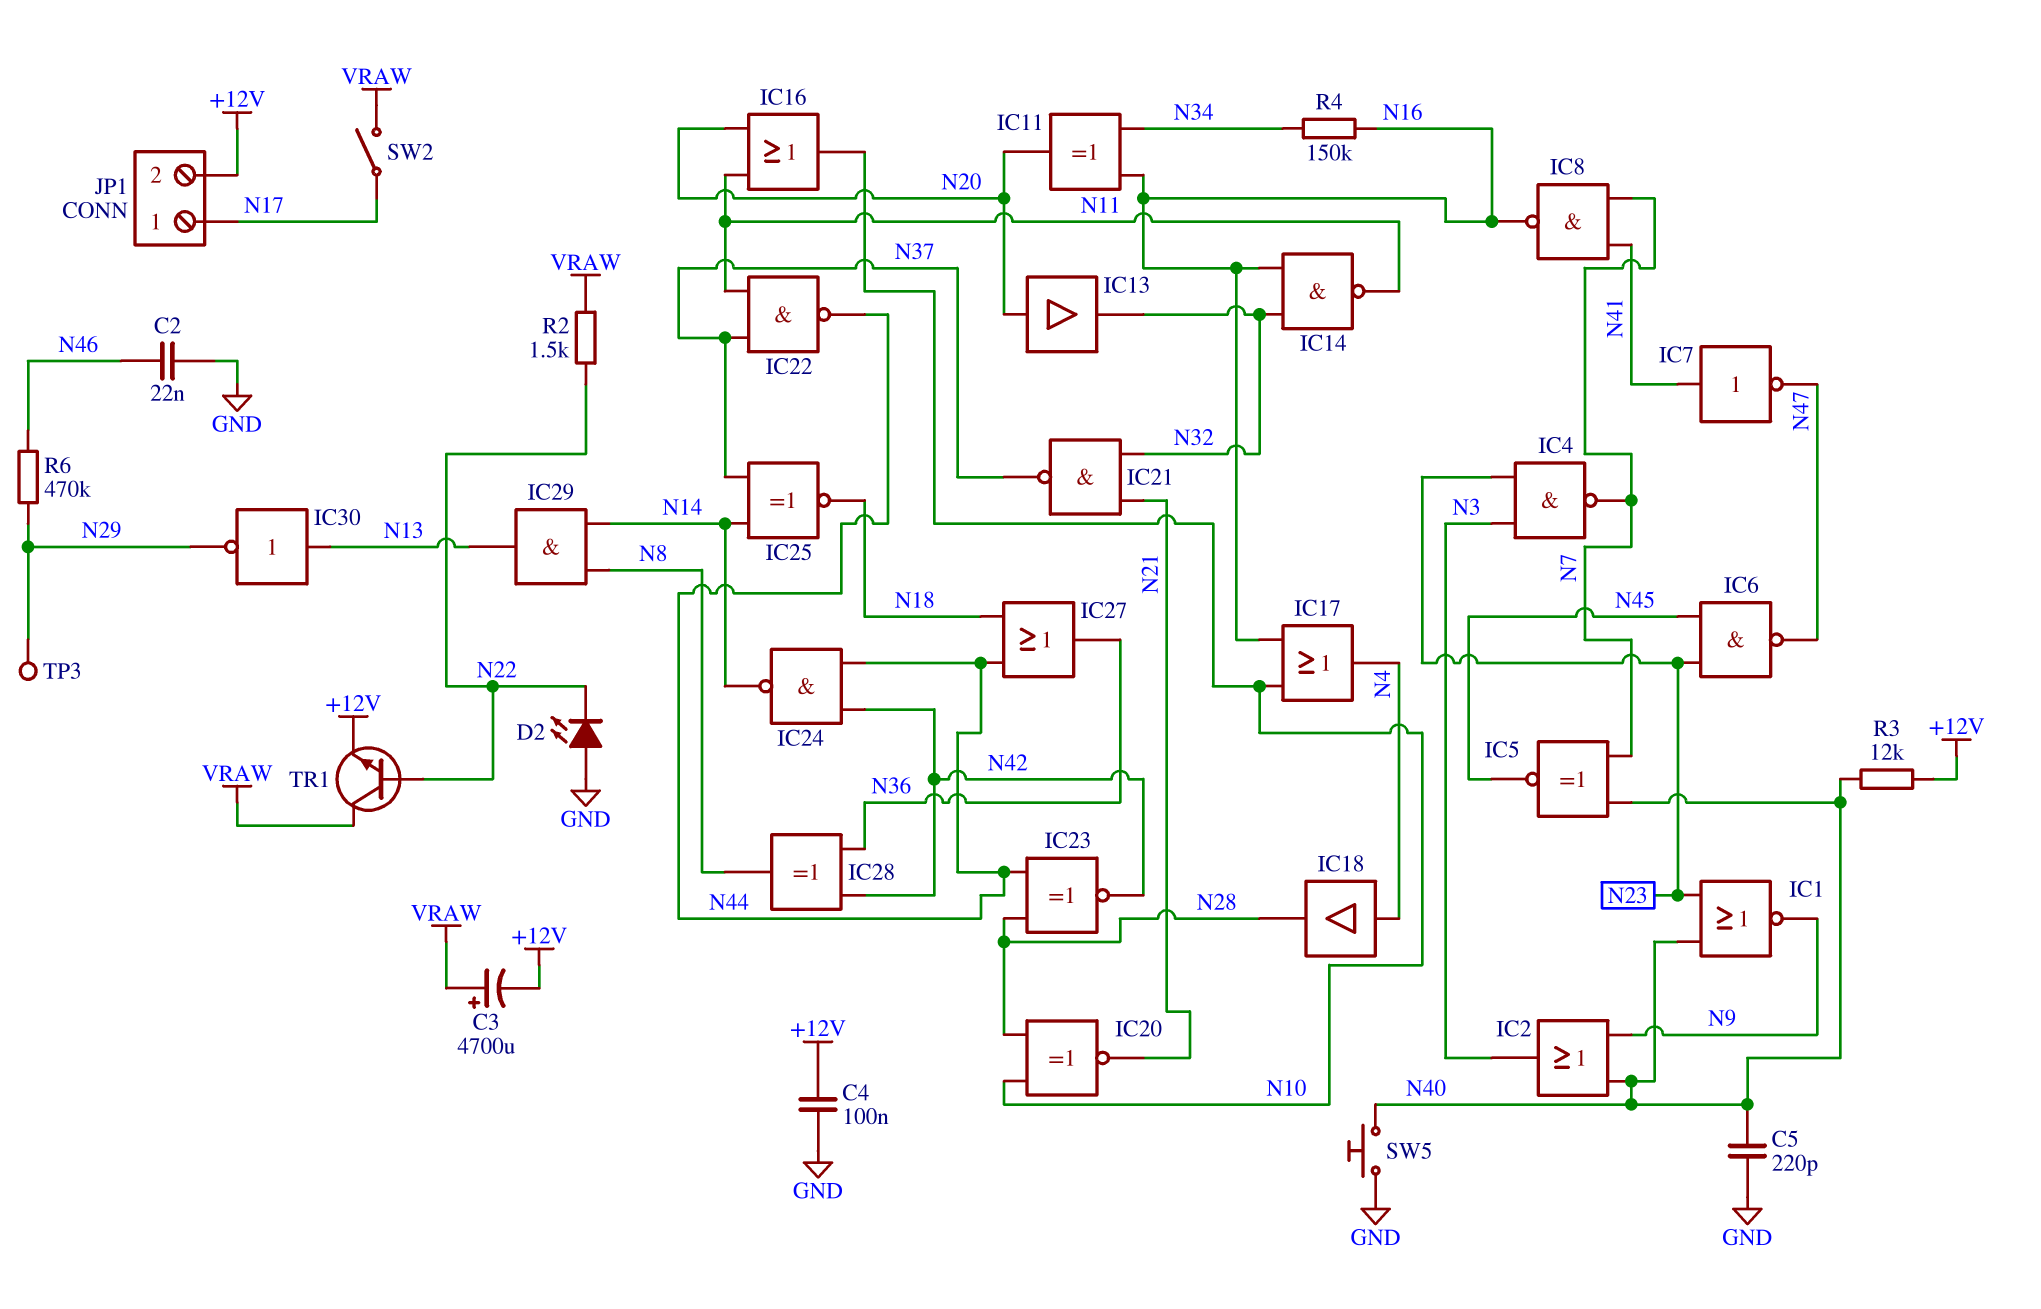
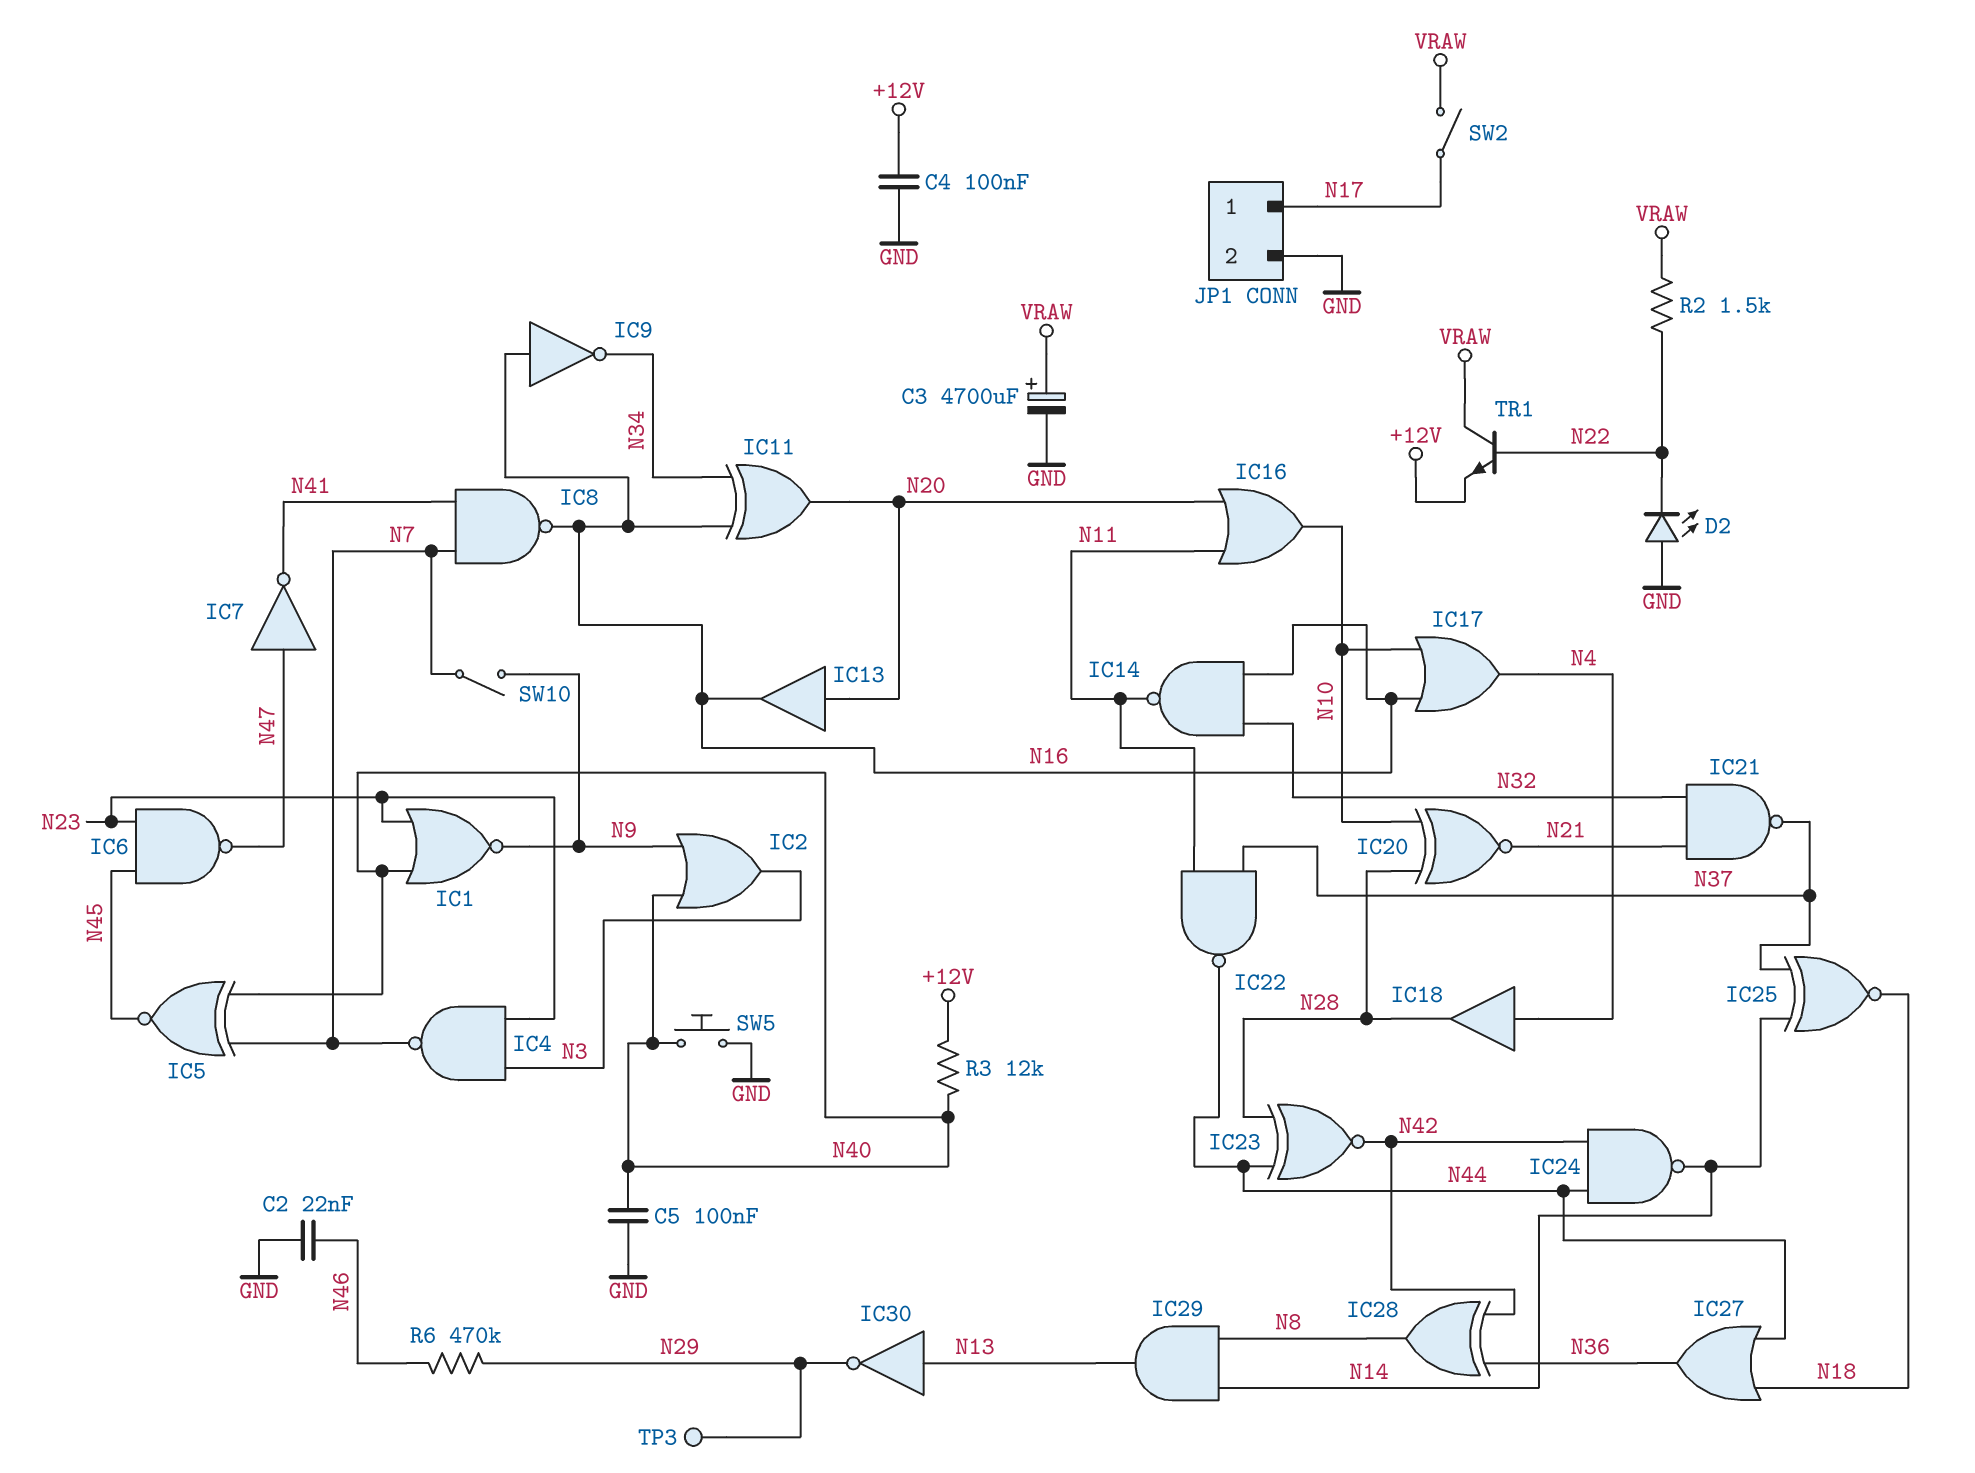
C3: 4700uF (plus VRAW, minus +12V) -> 4700uF (plus VRAW, minus GND)
C5: 220pF (GND, N40) -> 100nF (GND, N40)
IC7: NOT (in N41, out N47) -> NOT (in N47, out N41)
IC9: none -> NOT (in N16, out N34)
IC13: buffer (in N20, out N32) -> buffer (in N20, out N16)
JP1 pin 2: +12V -> GND
R4: 150k (N16, N34) -> none
SW10: none -> switch (N7, N9)

